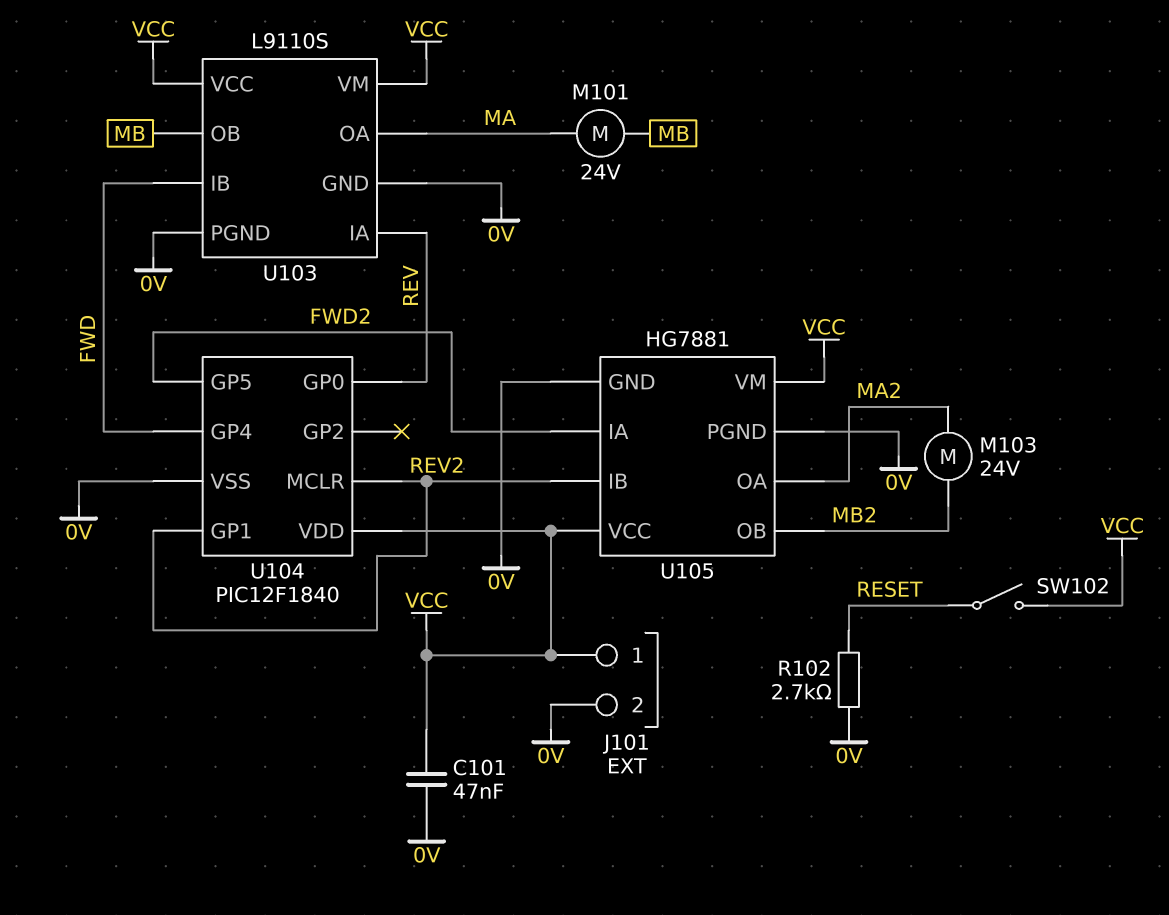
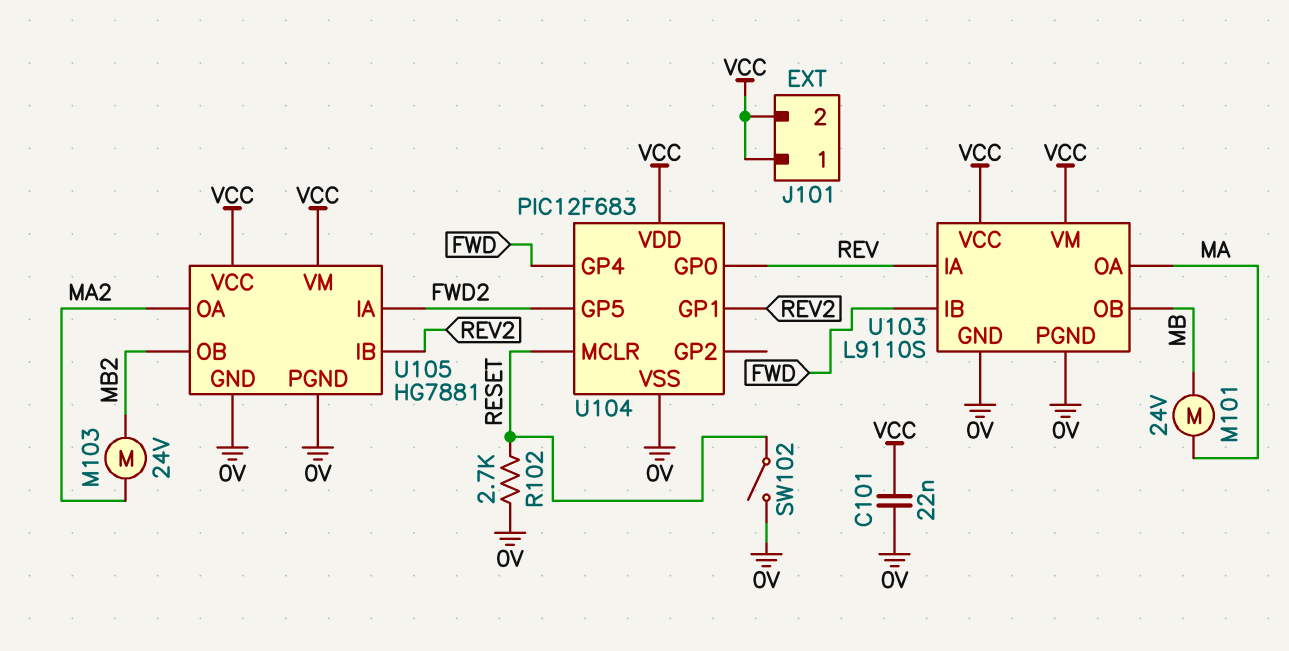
C101: 47nF (0V, VCC) -> 22nF (0V, VCC)
J101 pin 2: 0V -> VCC
SW102: switch (RESET, VCC) -> switch (0V, RESET)
U104: PIC12F1840 -> PIC12F683
U104 pin MCLR: REV2 -> RESET

